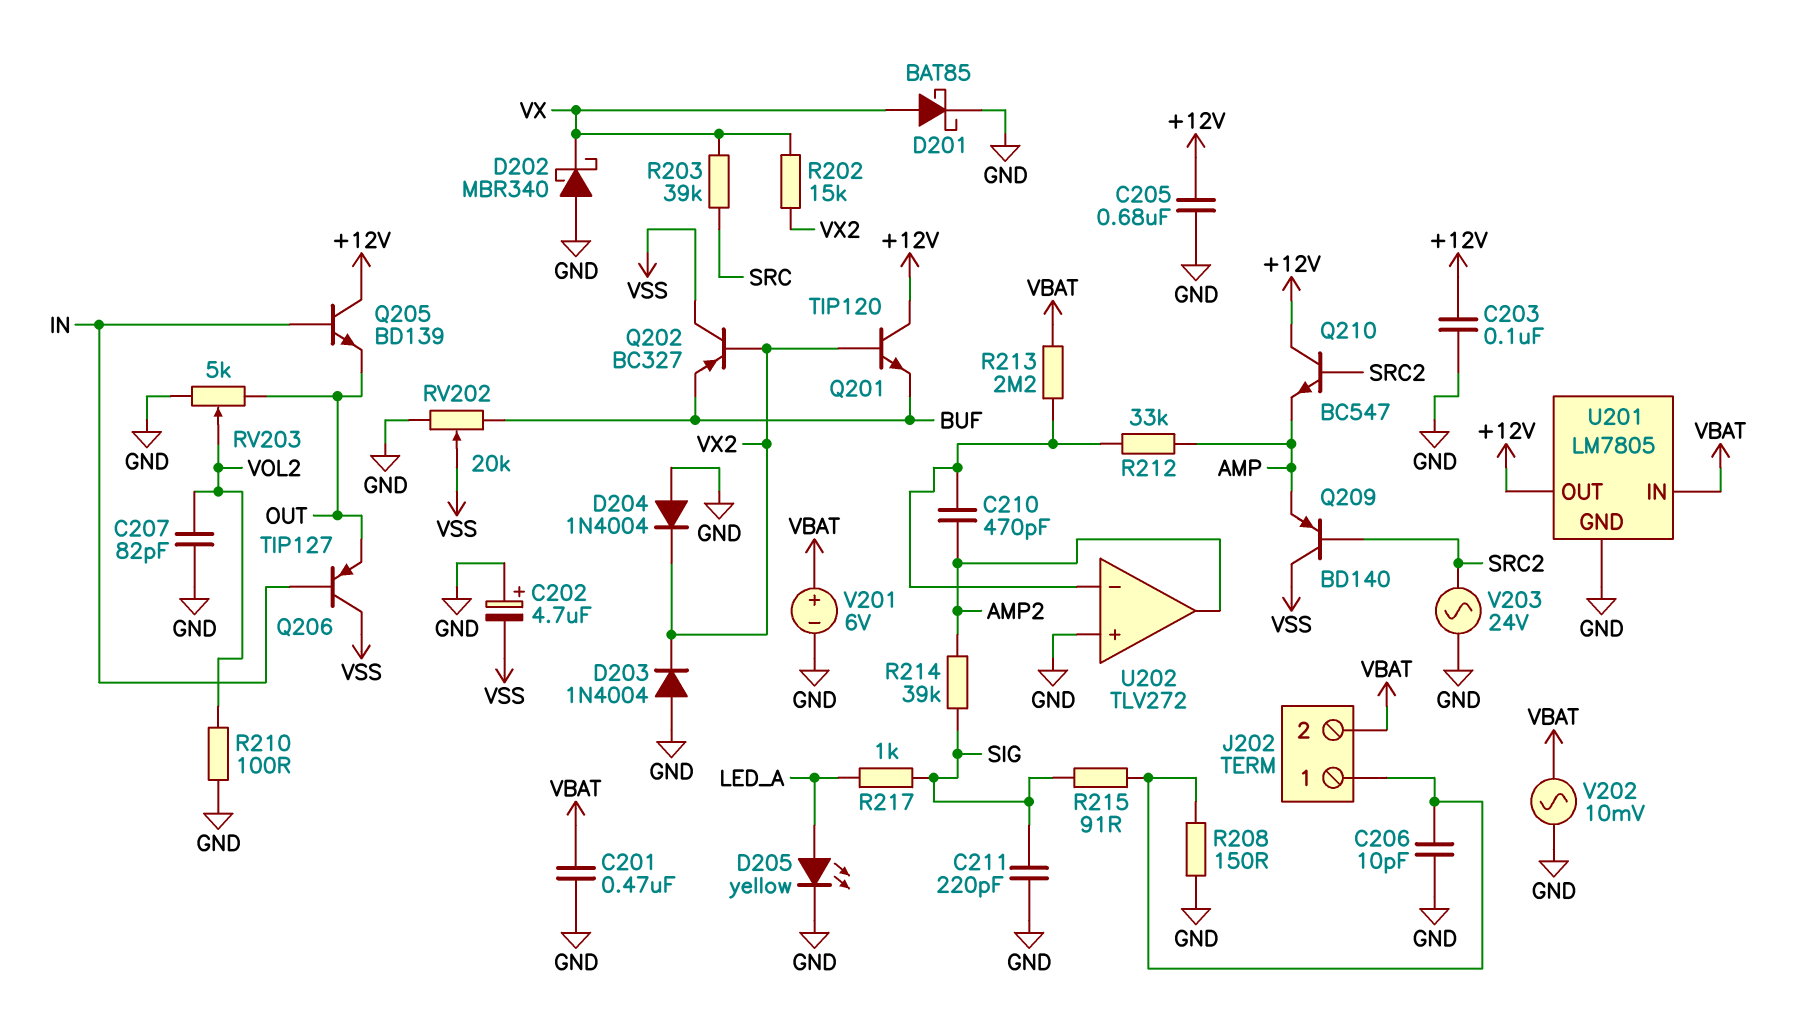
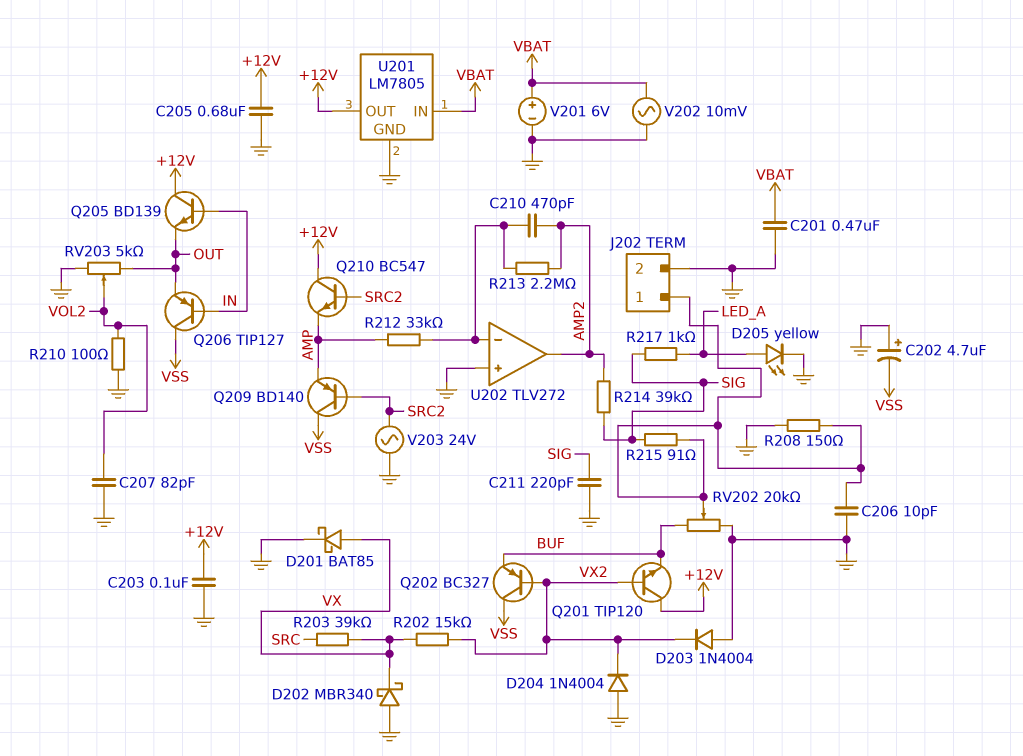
J202 pin 2: VBAT -> GND
R213: 2.2M (U202/in-, VBAT) -> 2.2M (AMP2, U202/in-)
RV202: 20k (BUF, GND, wiper VSS) -> 20k (BUF, GND, wiper J202/1)

